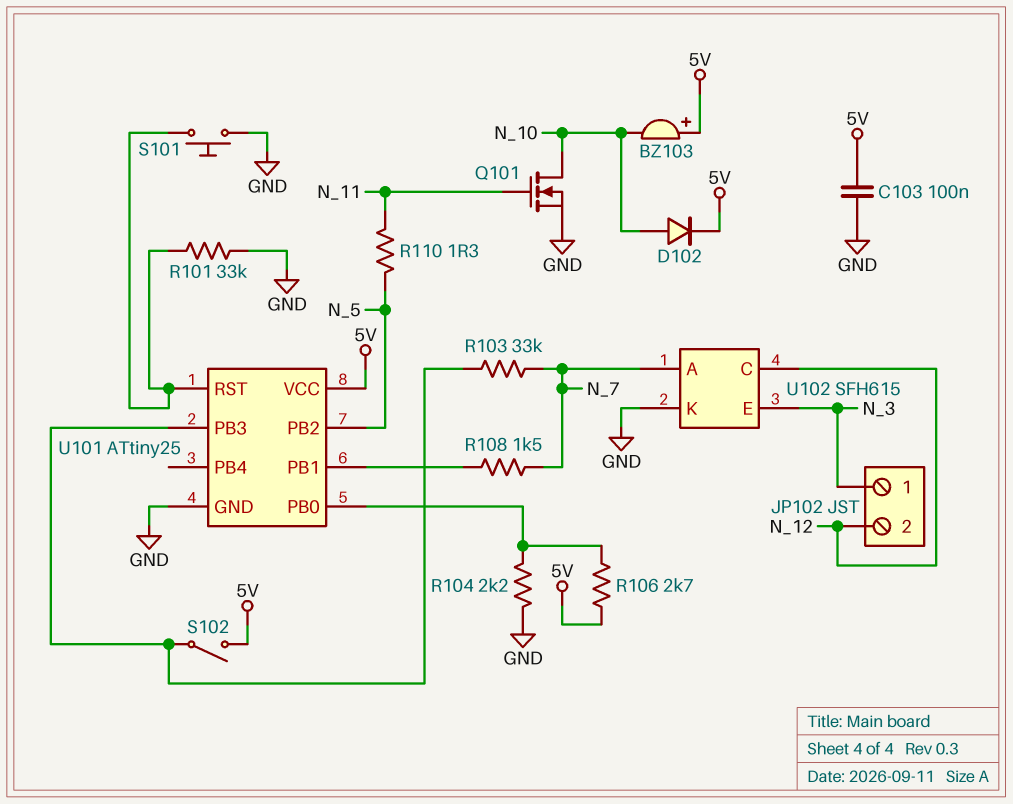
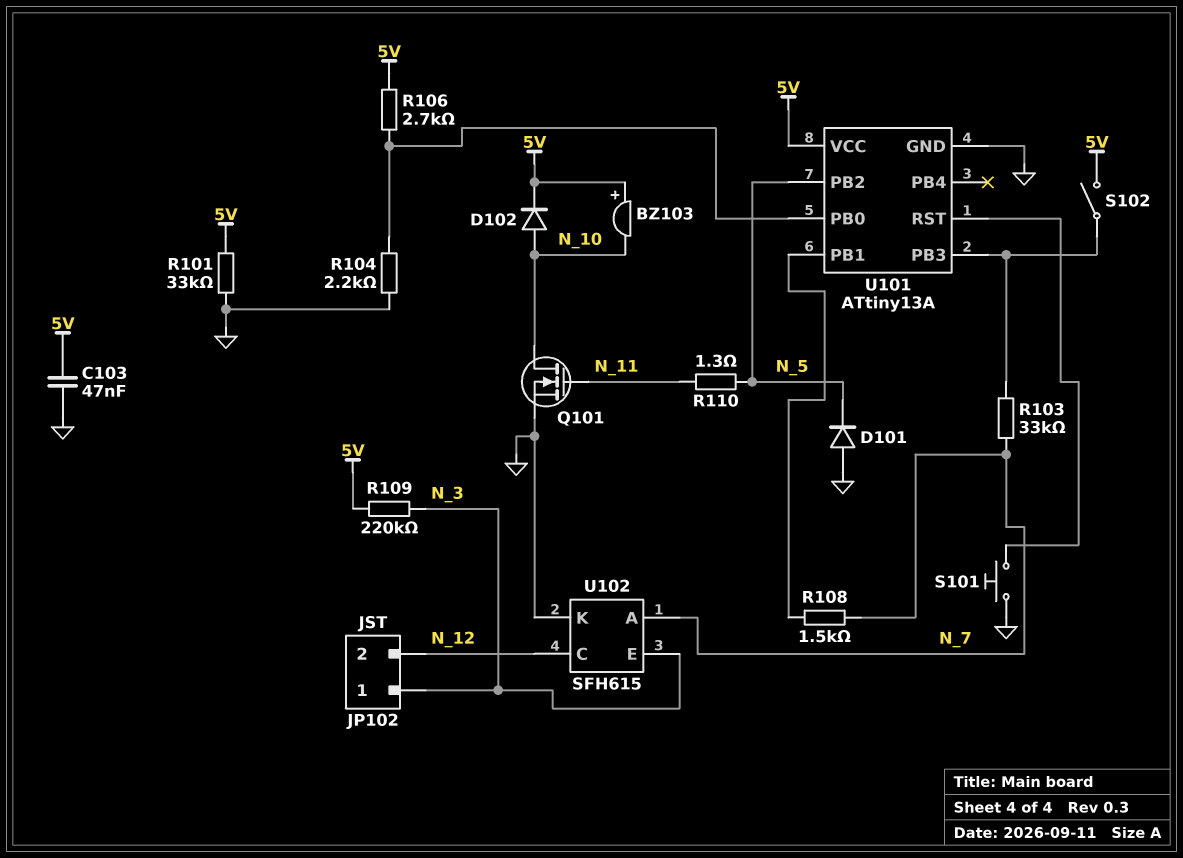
C103: 100nF (5V, GND) -> 47nF (5V, GND)
D101: none -> diode (A GND, K N_5)
R101: 33k (GND, U101/RST) -> 33k (5V, GND)
R109: none -> 220k (5V, N_3)
U101: ATtiny25 -> ATtiny13A

